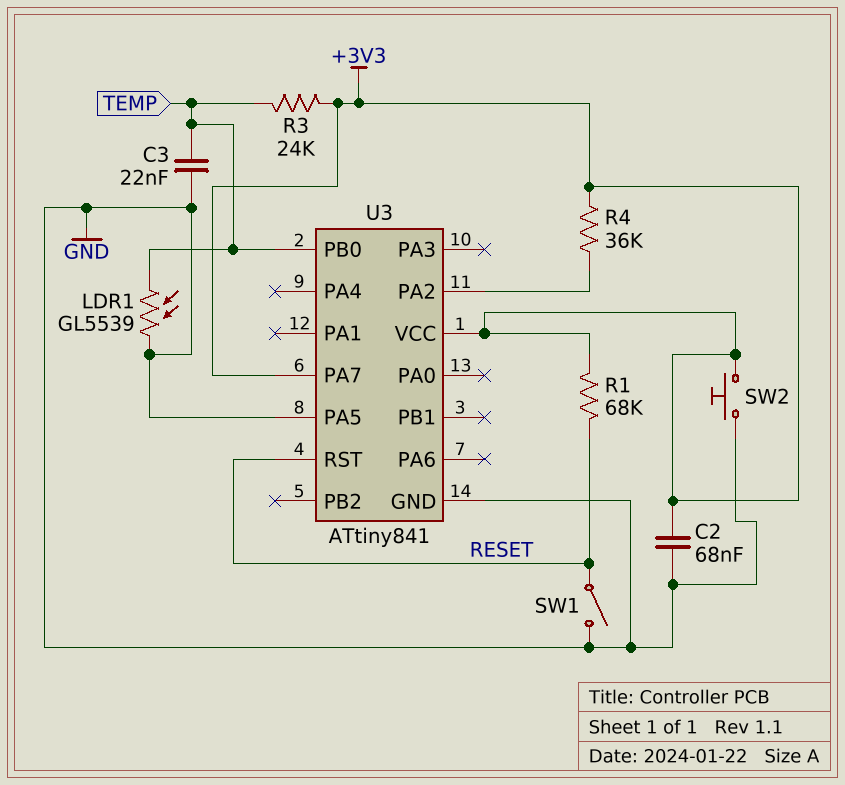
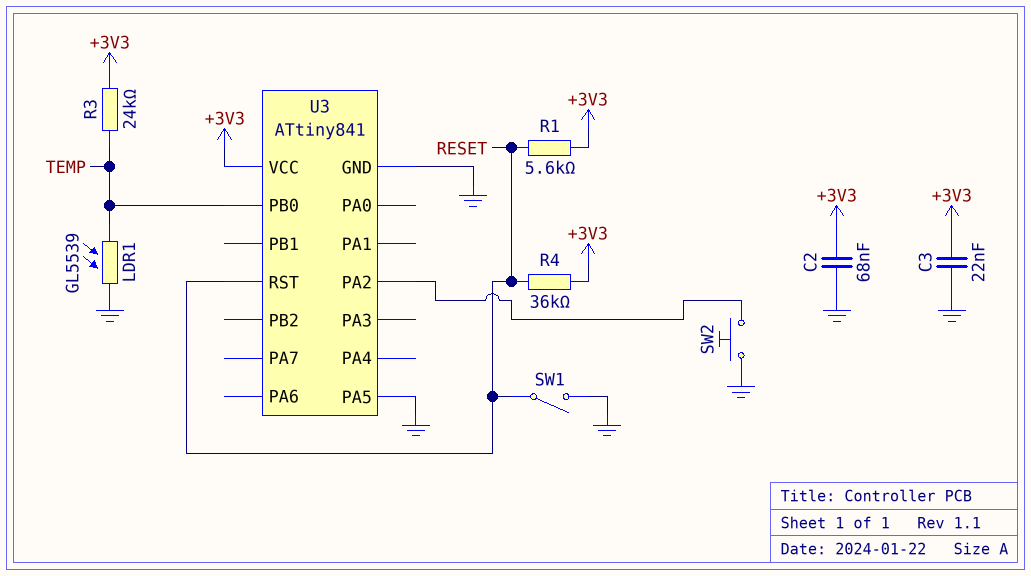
C3: 22nF (GND, TEMP) -> 22nF (+3V3, GND)
R1: 68k (+3V3, RESET) -> 5.6k (+3V3, RESET)
R4: 36k (+3V3, U3/PA2) -> 36k (+3V3, RESET)
SW2: button (+3V3, GND) -> button (GND, U3/PA2)
U3 pin PA7: +3V3 -> none

